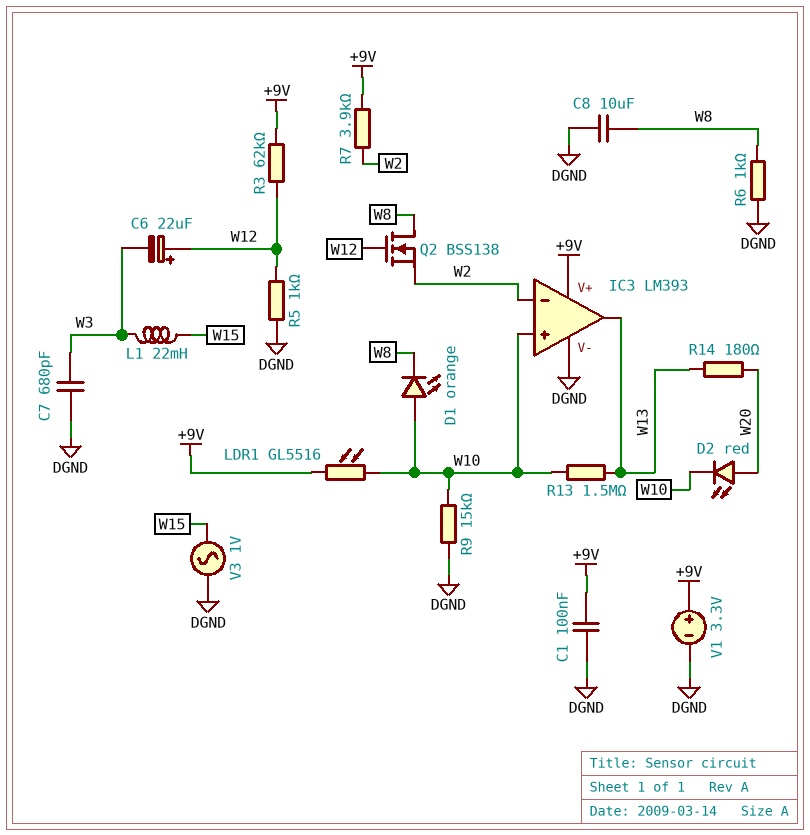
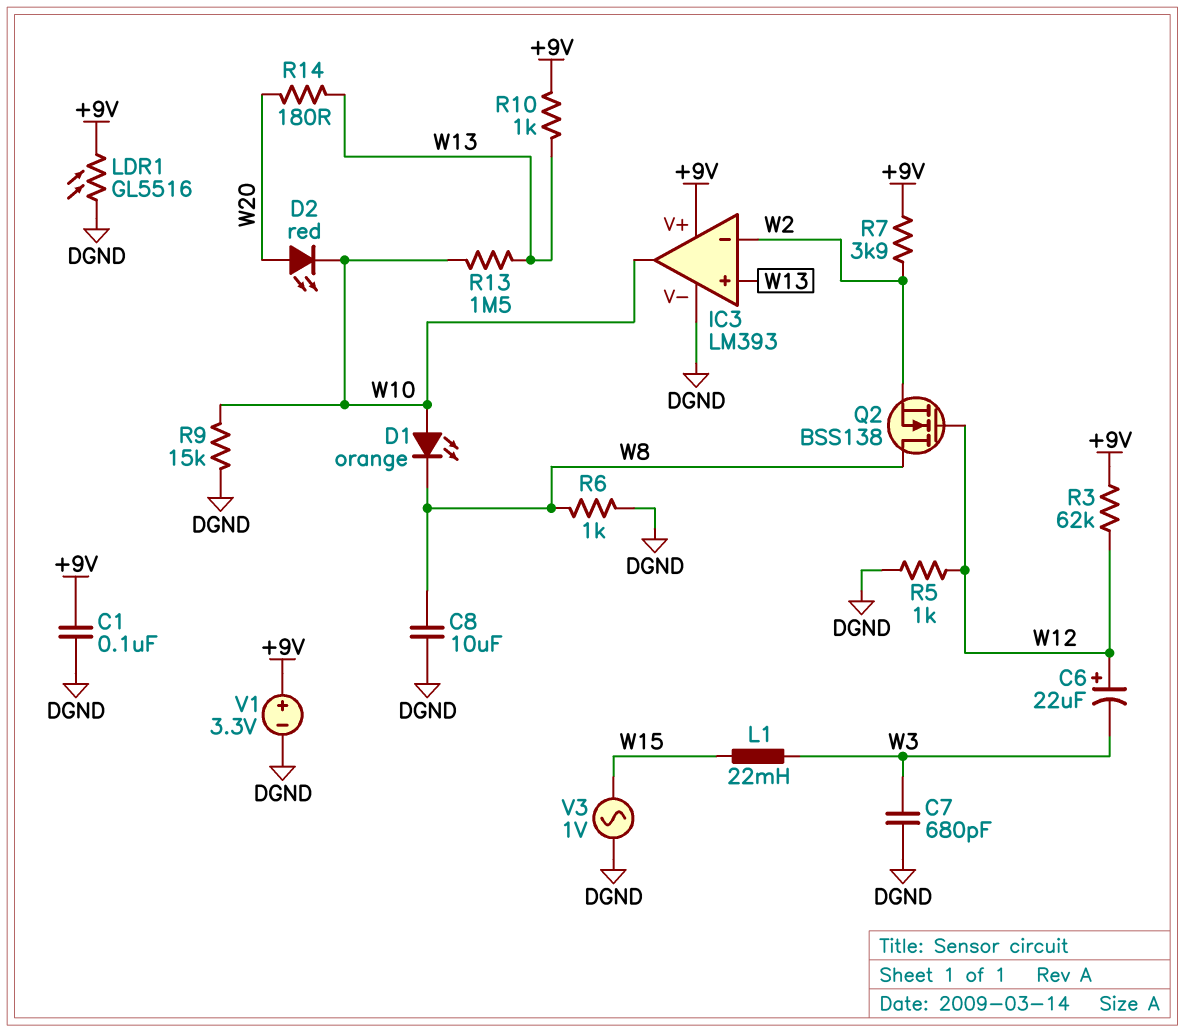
IC3 pin in+: W10 -> W13
IC3 pin out: W13 -> W10
LDR1: GL5516 (+9V, W10) -> GL5516 (+9V, DGND)
R10: none -> 1k (+9V, W13)

